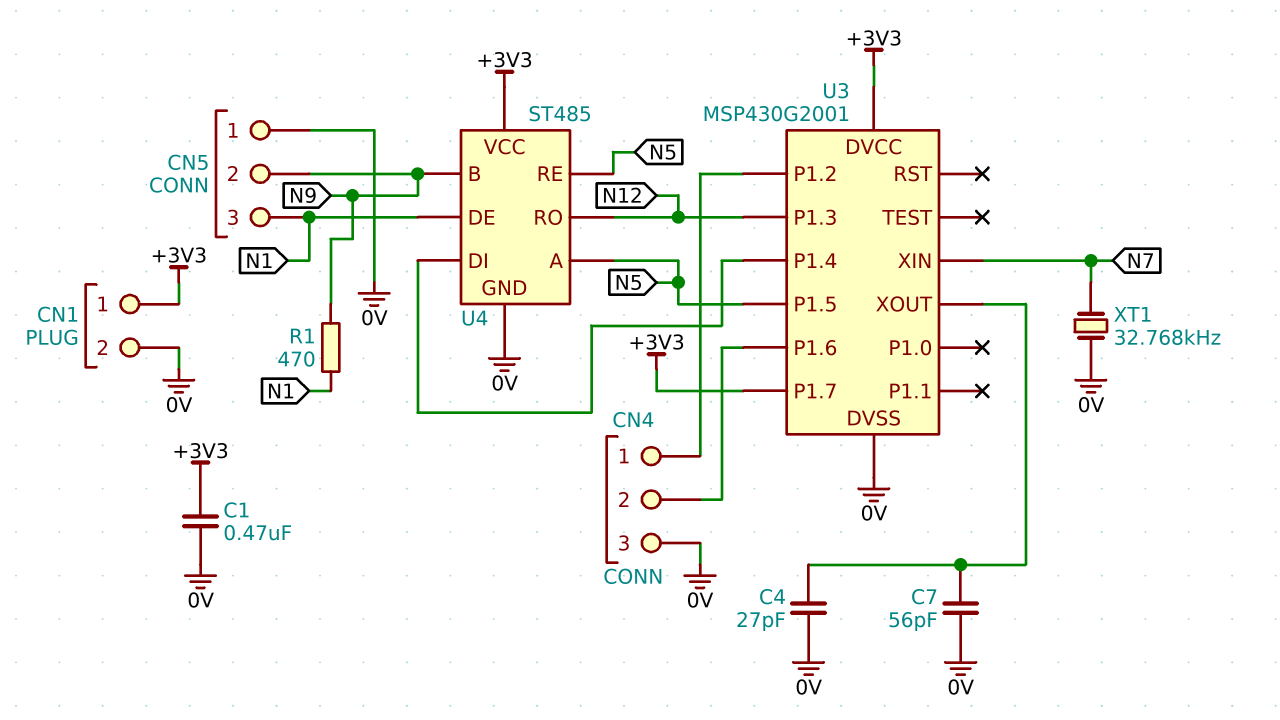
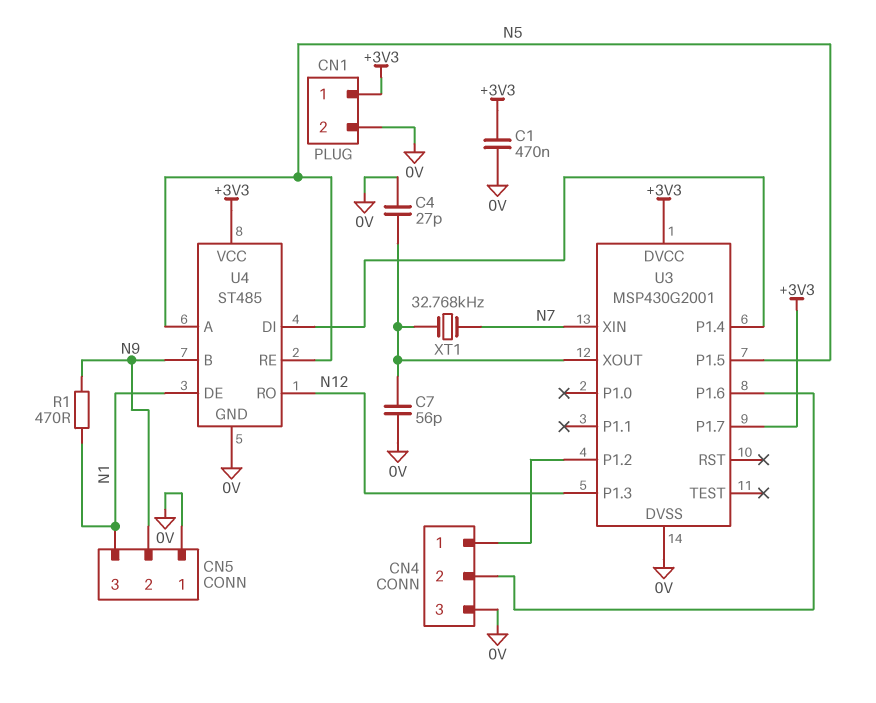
XT1: 32.768kHz (0V, N7) -> 32.768kHz (N7, U3/XOUT)

